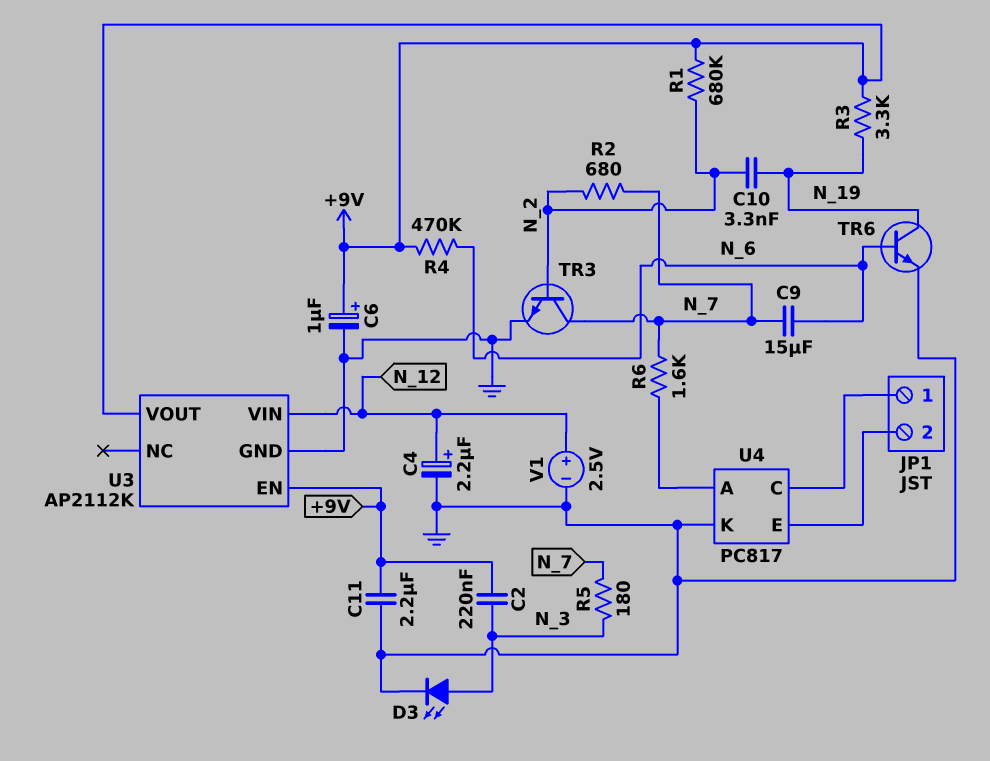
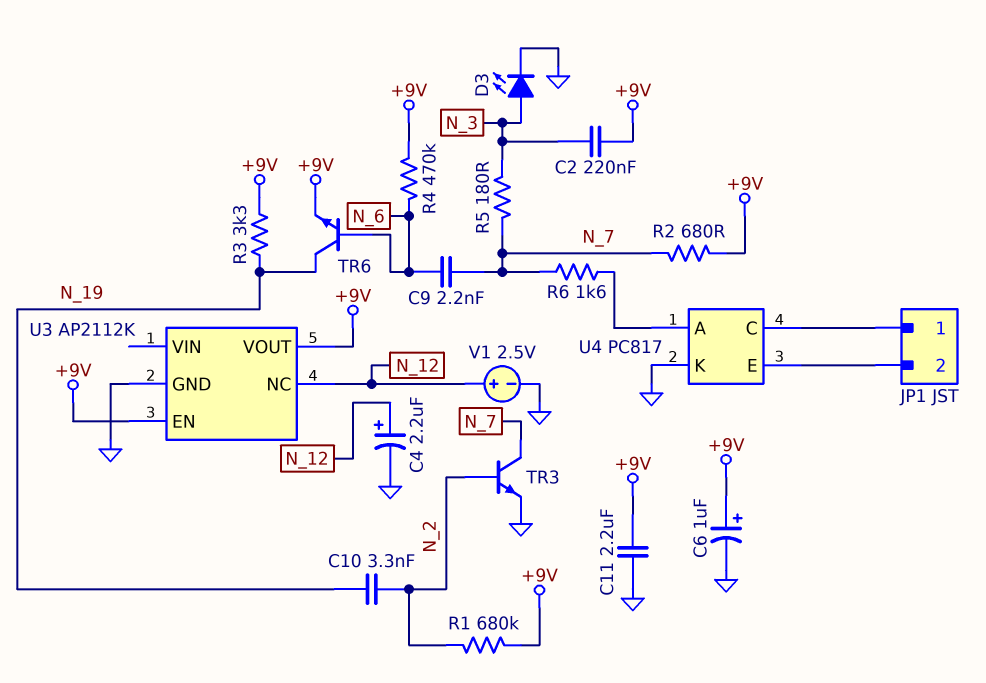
C9: 15uF (N_6, N_7) -> 2.2nF (N_6, N_7)
R2: 680 (N_2, N_7) -> 680 (+9V, N_7)
TR6: NPN (B N_6, C N_19, E GND) -> NPN (B N_6, C N_19, E +9V)
U3 pin NC: none -> N_12
U3 pin VIN: N_12 -> none

